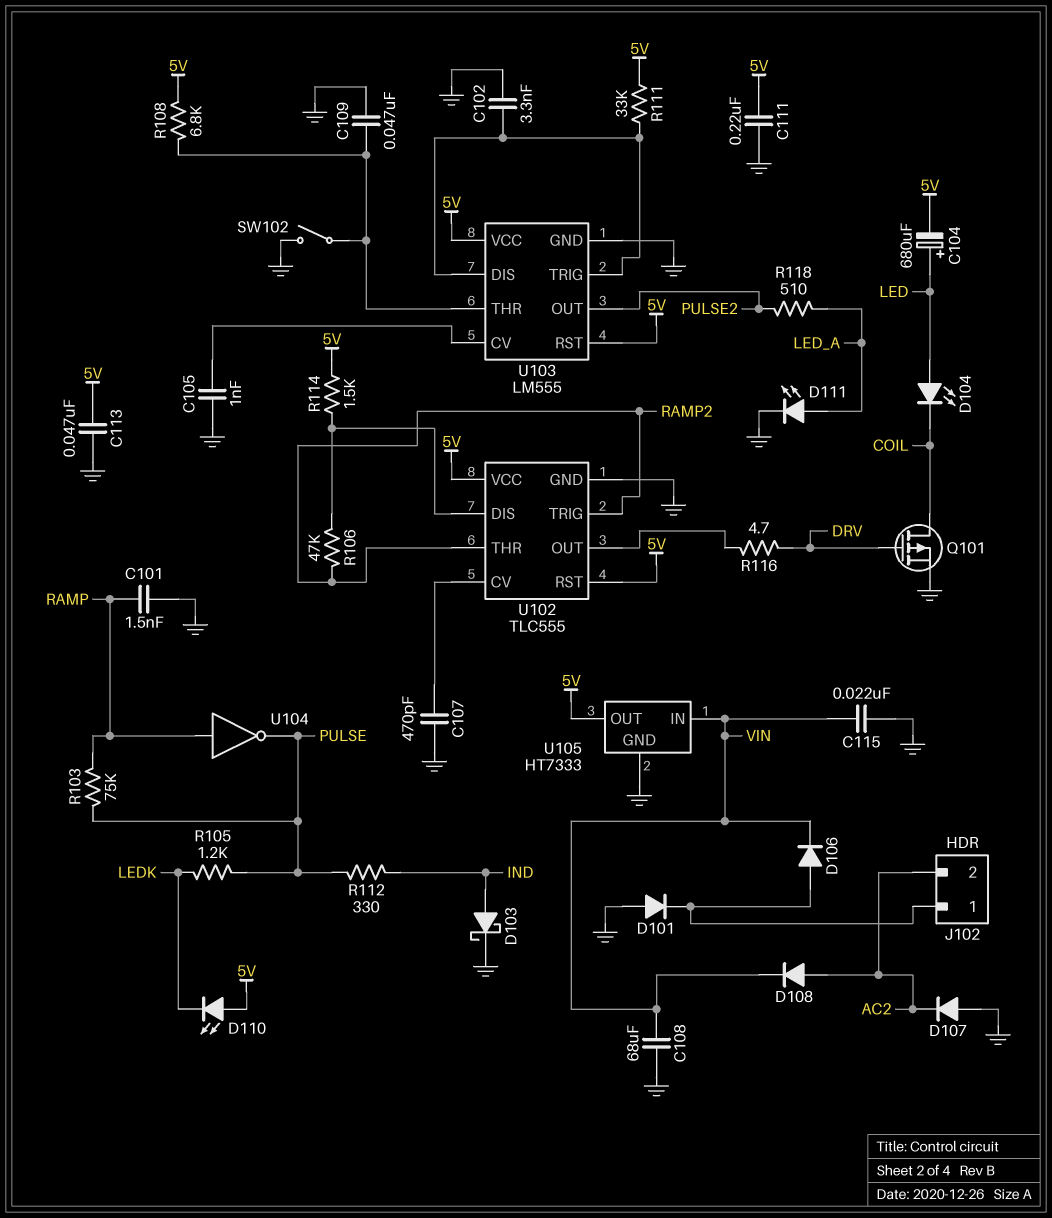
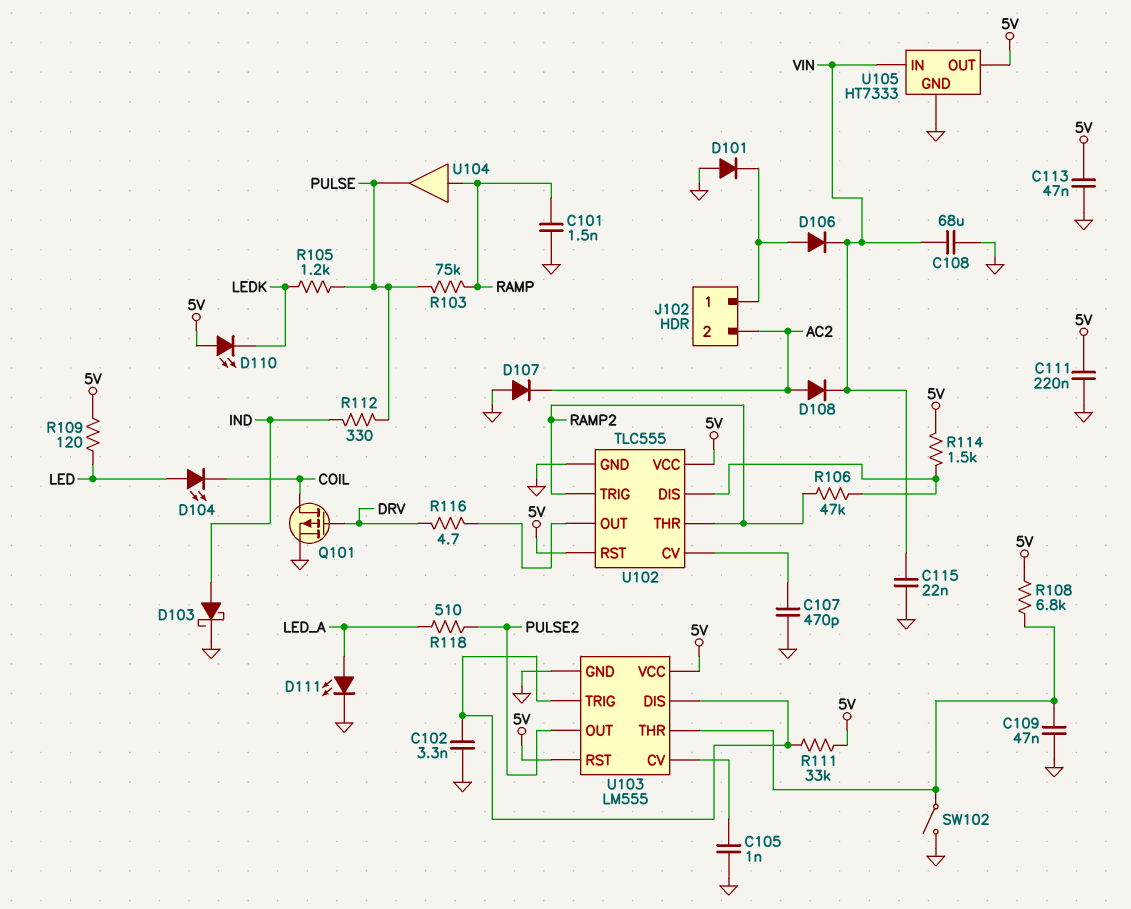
C104: 680uF (plus LED, minus 5V) -> none
R109: none -> 120 (5V, LED)
U104: NOT (in RAMP, out PULSE) -> buffer (in RAMP, out PULSE)

